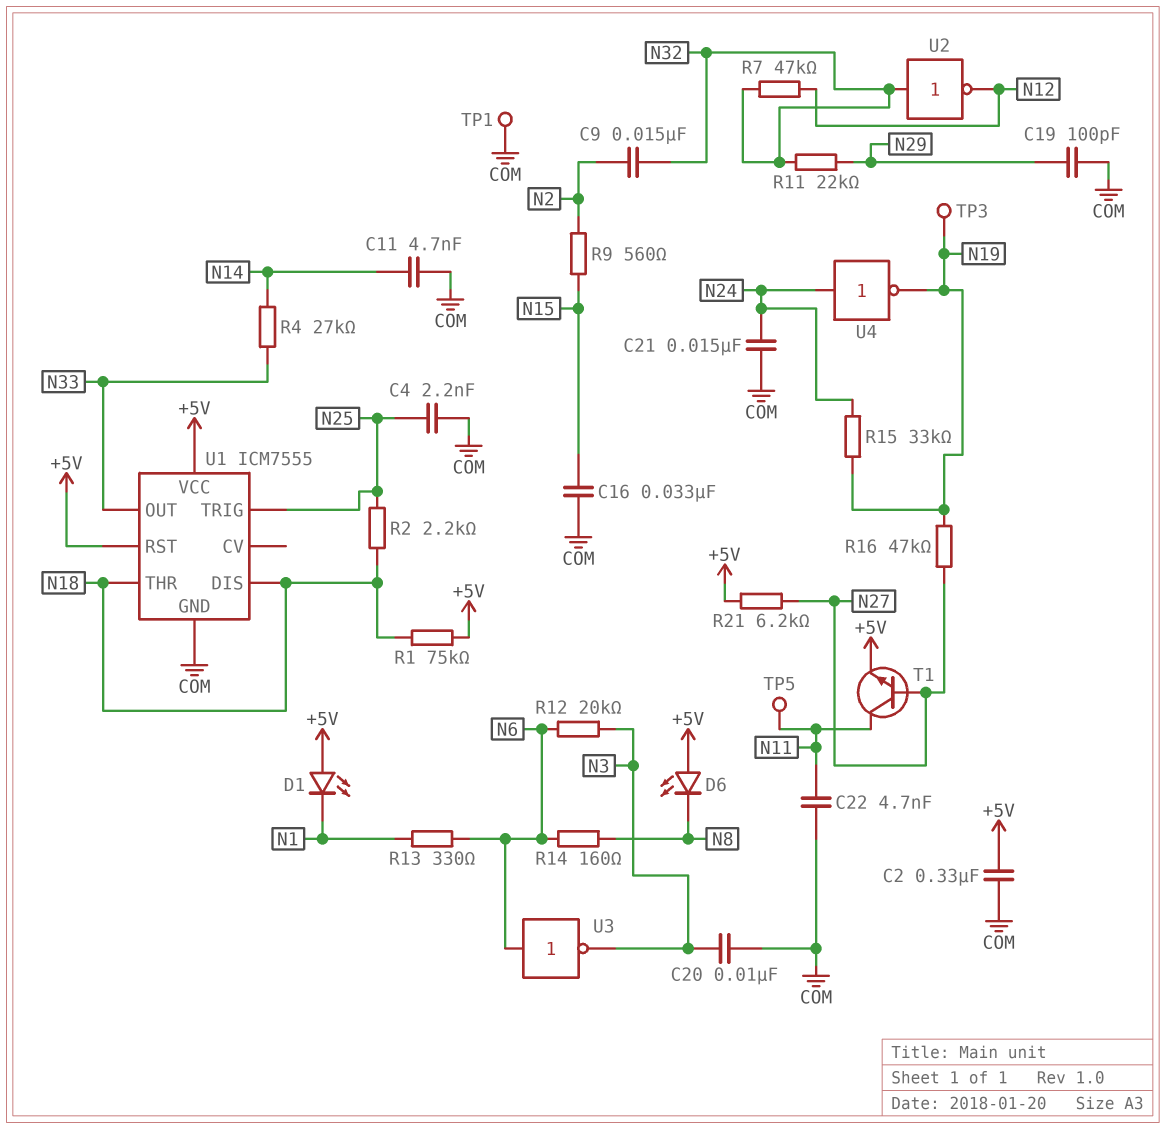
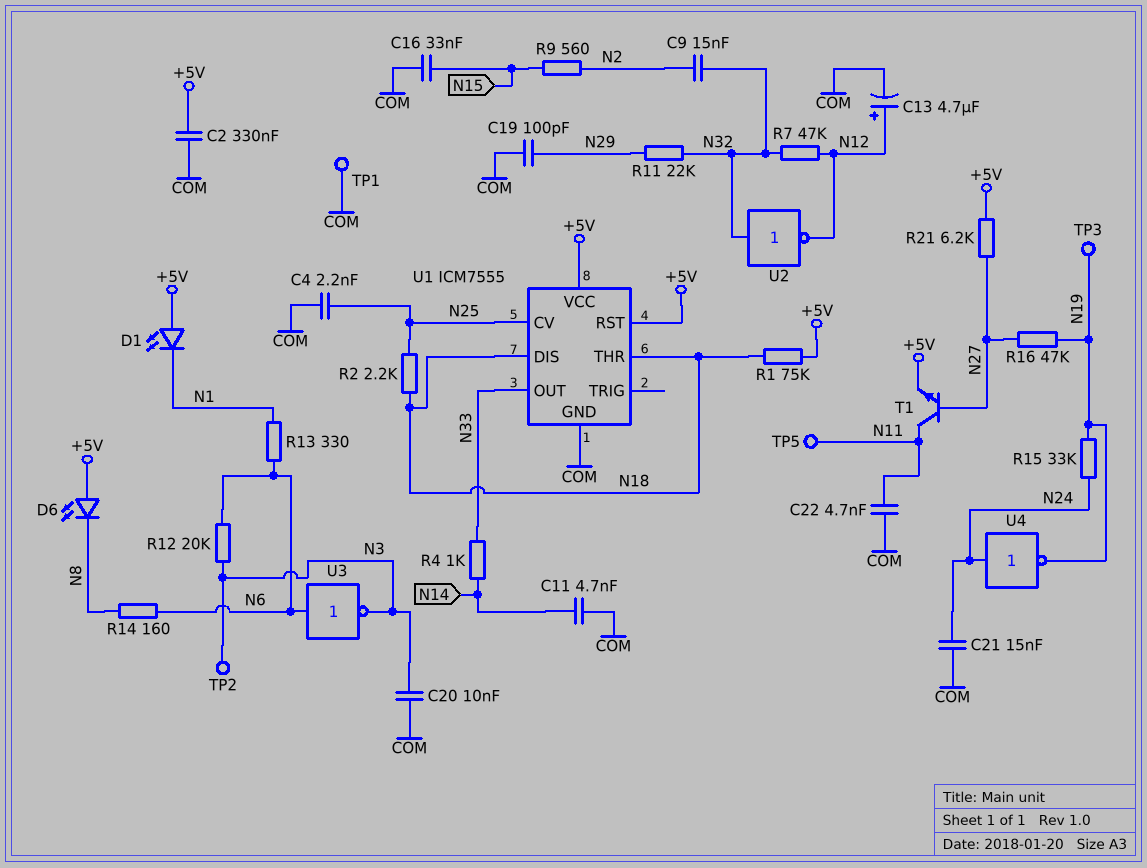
C13: none -> 4.7uF (plus N12, minus COM)
R4: 27k (N14, N33) -> 1k (N14, N33)
TP2: none -> test point (N3)
U1 pin CV: none -> N25
U1 pin TRIG: N25 -> none

